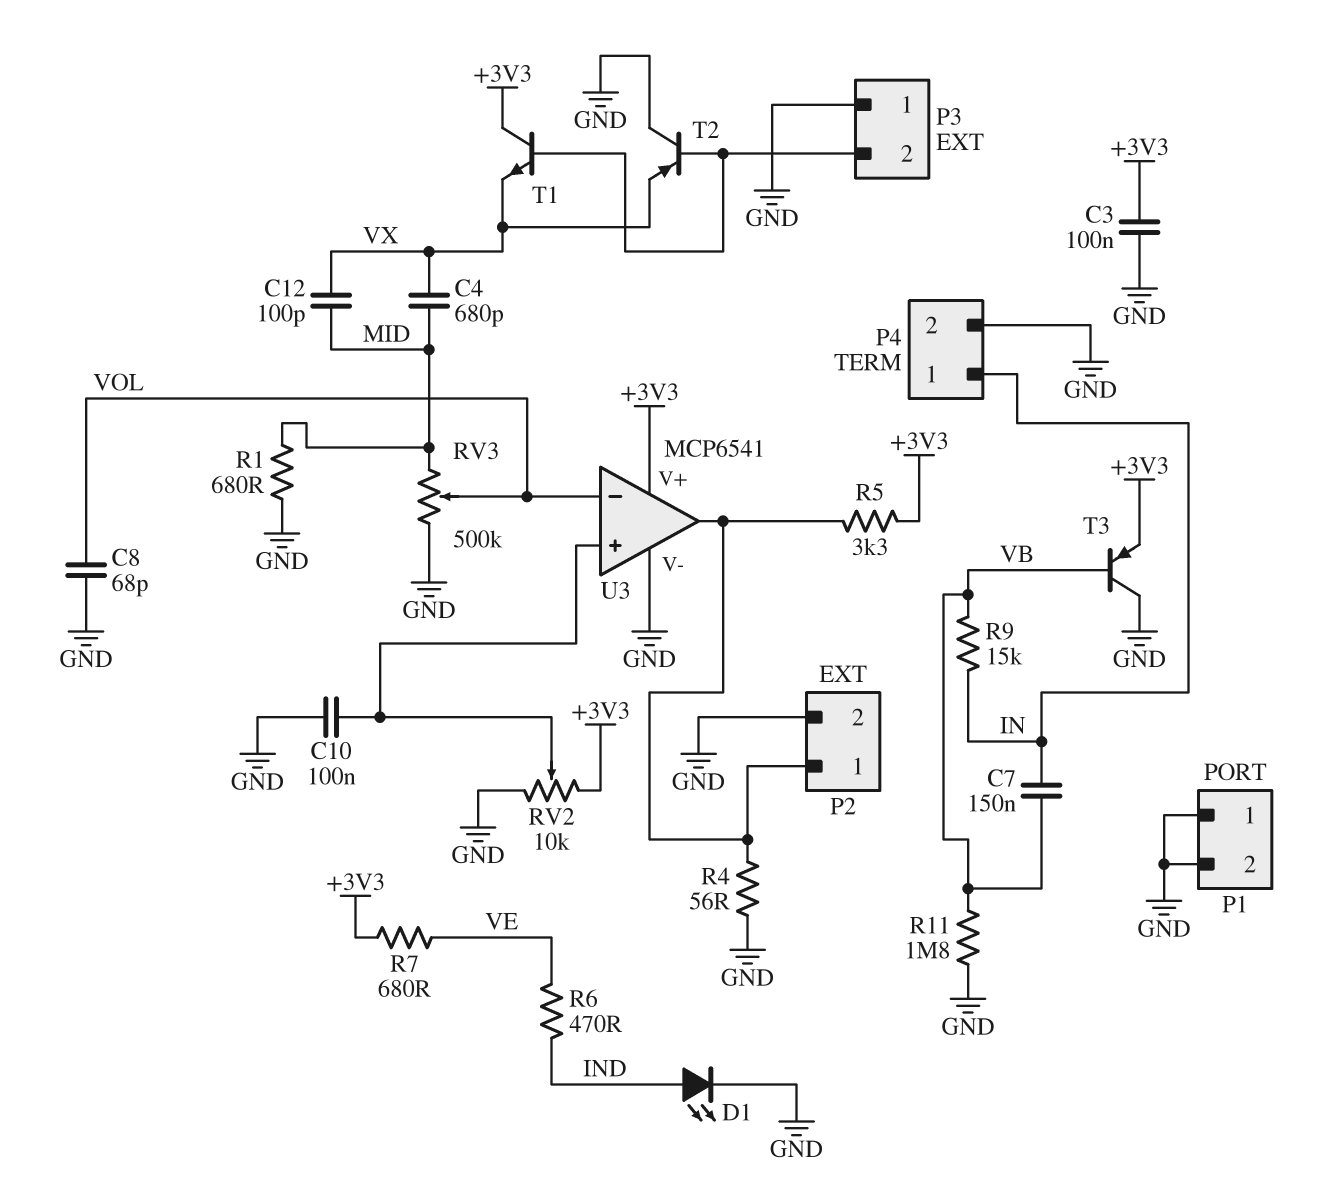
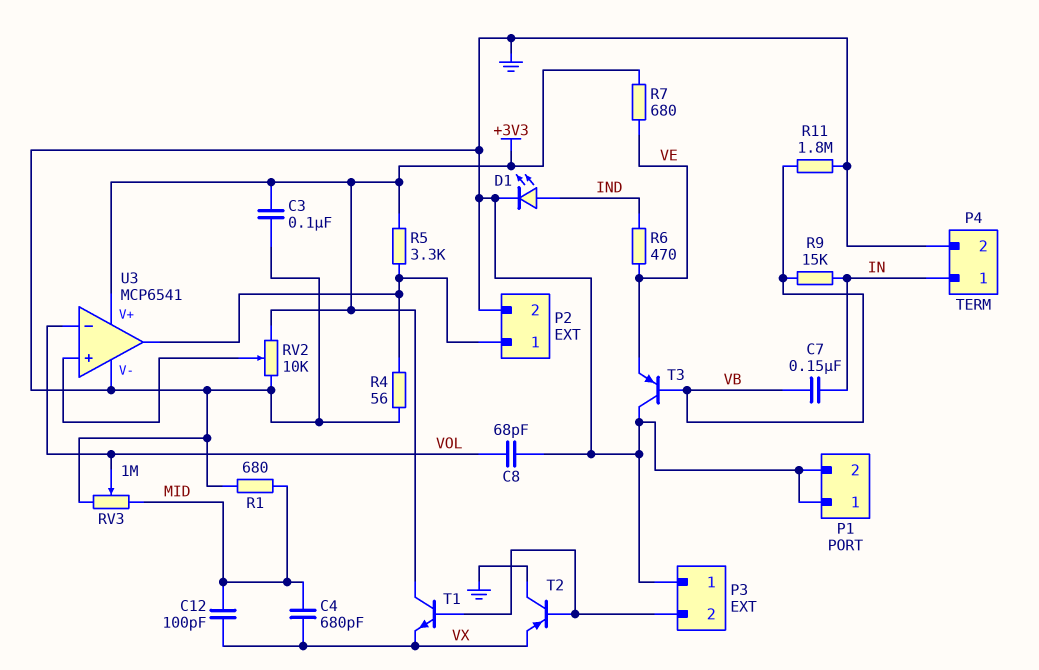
C10: 100nF (GND, U3/in+) -> none
RV3: 500k (GND, MID, wiper VOL) -> 1M (GND, MID, wiper VOL)
T3: PNP (B VB, C GND, E +3V3) -> PNP (B VB, C GND, E VE)

